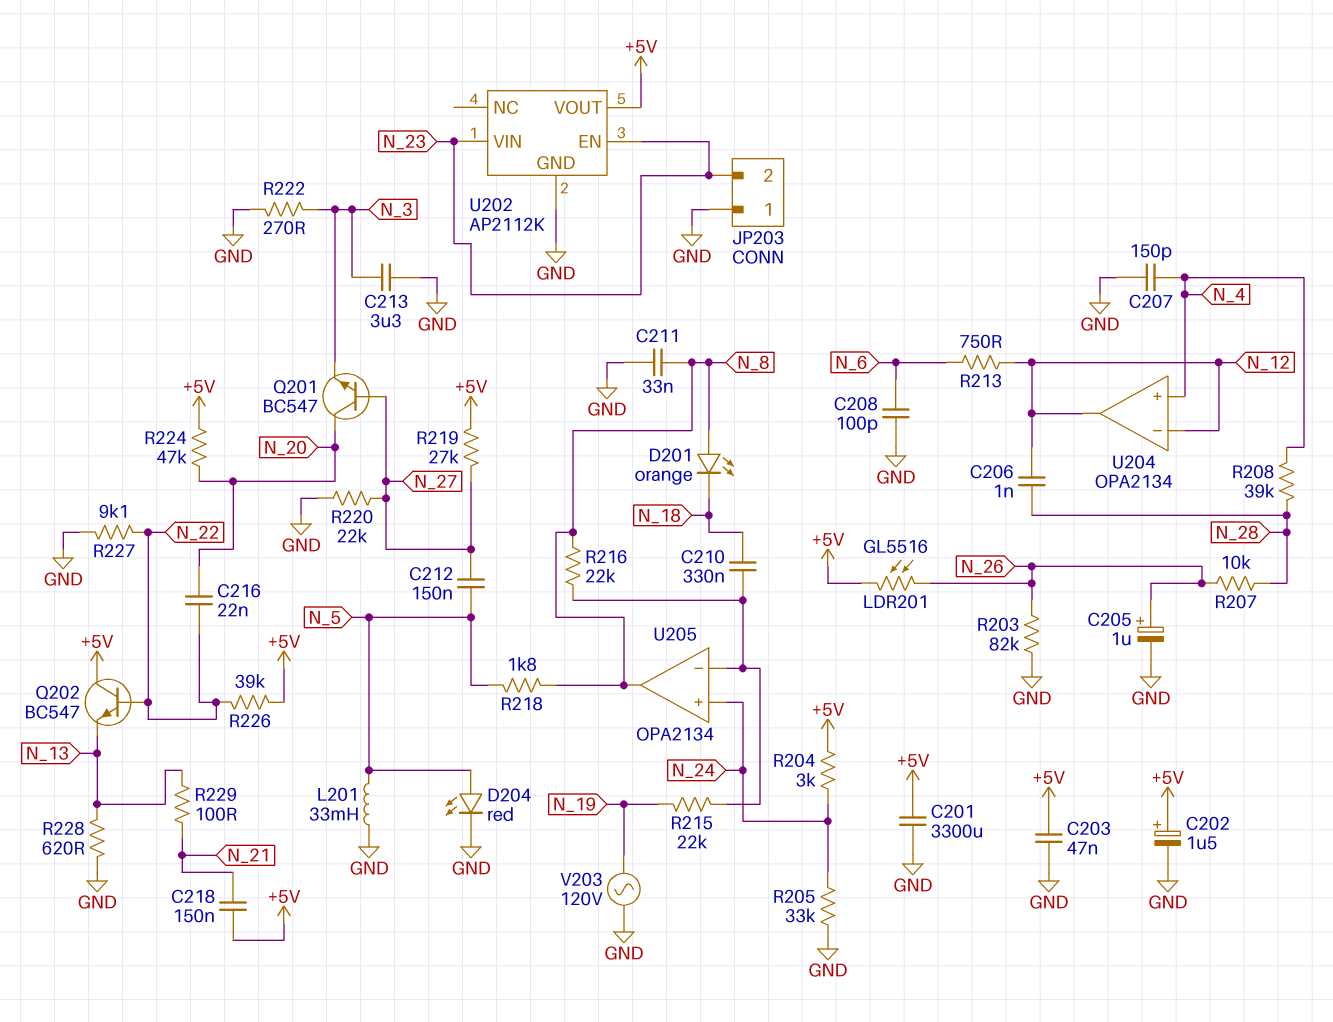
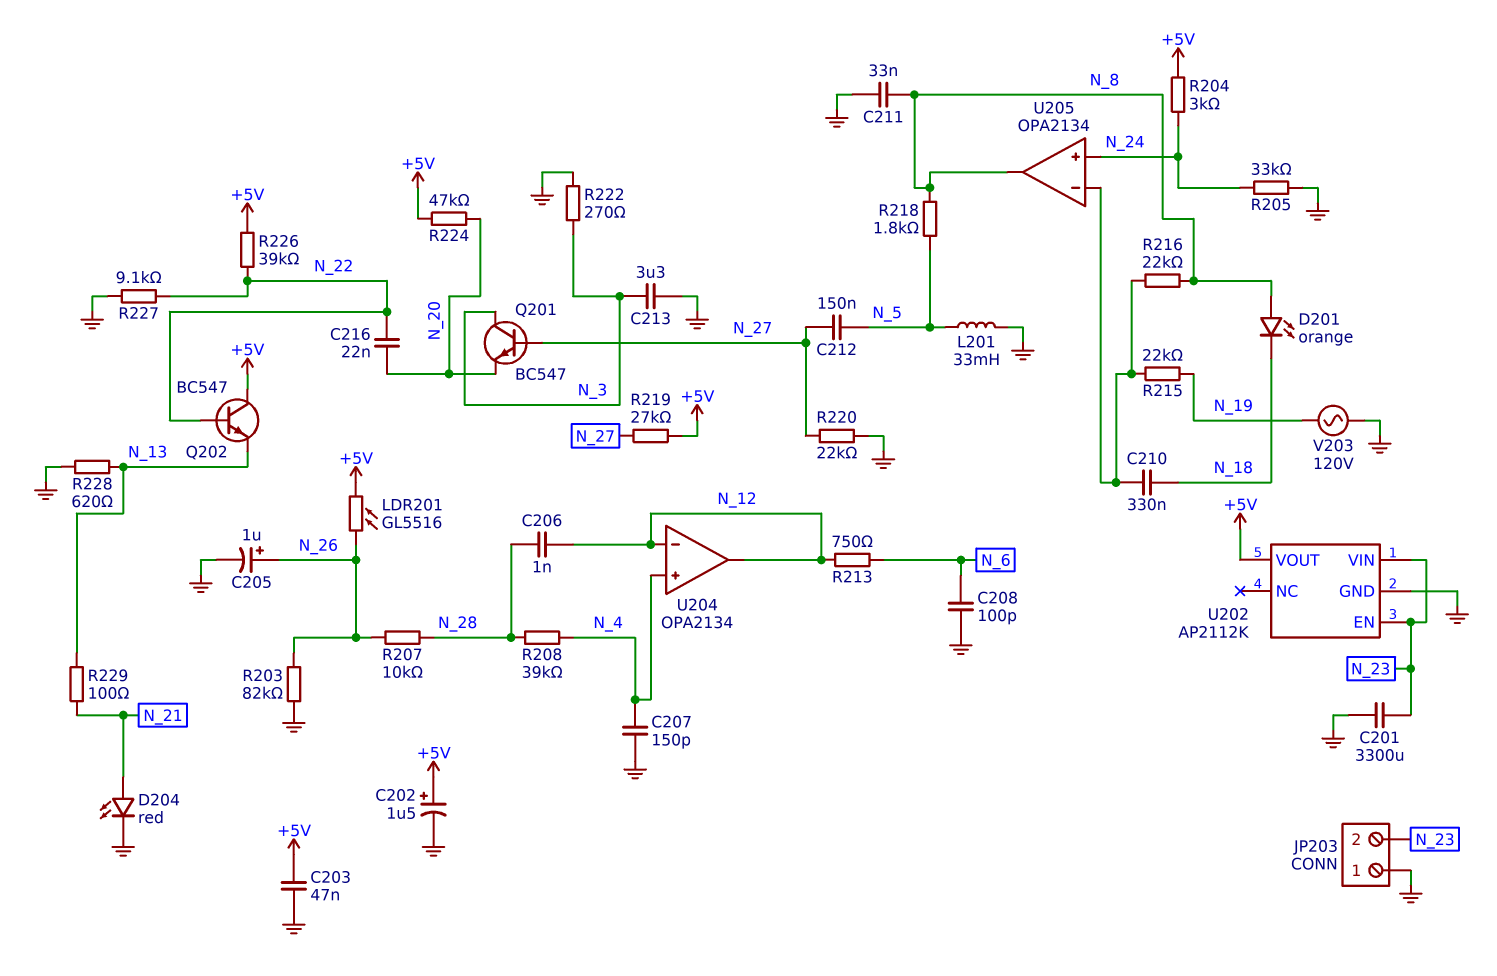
C201: 3300uF (+5V, GND) -> 3300uF (GND, N_23)
C218: 150nF (+5V, N_21) -> none
D204: LED red (A N_5, K GND) -> LED red (A N_21, K GND)
Q201: NPN BC547 (B N_27, C N_20, E N_3) -> NPN BC547 (B N_27, C N_3, E N_20)

